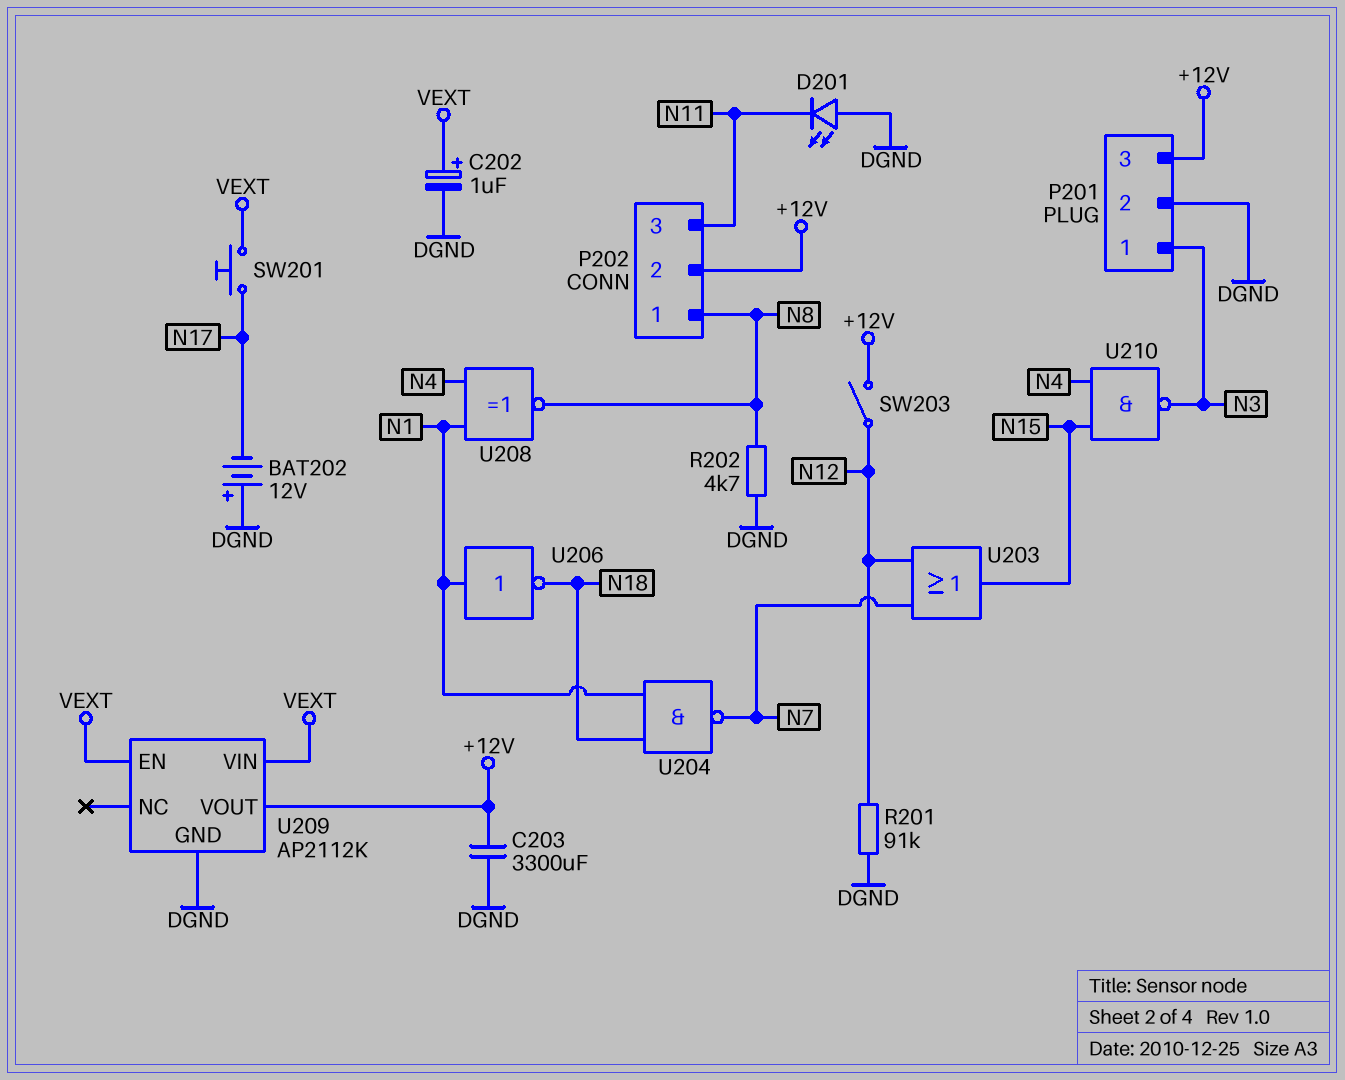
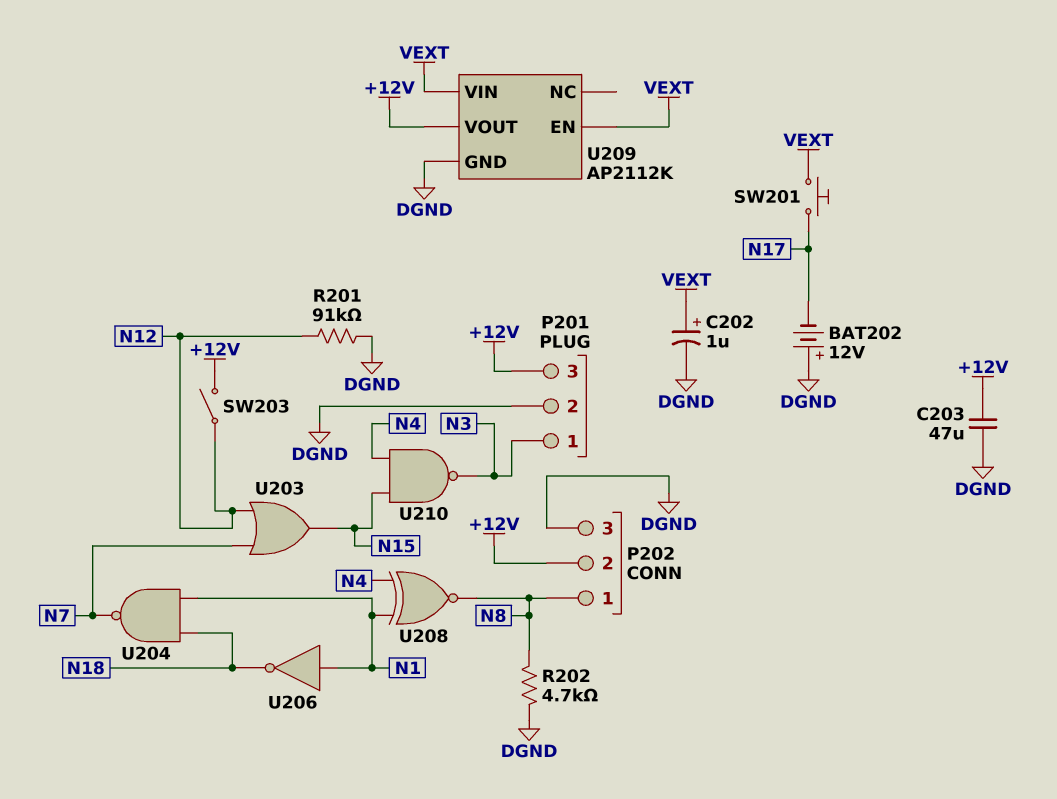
C203: 3300uF (+12V, DGND) -> 47uF (+12V, DGND)
D201: LED (A DGND, K N11) -> none
P202 pin 3: N11 -> DGND

